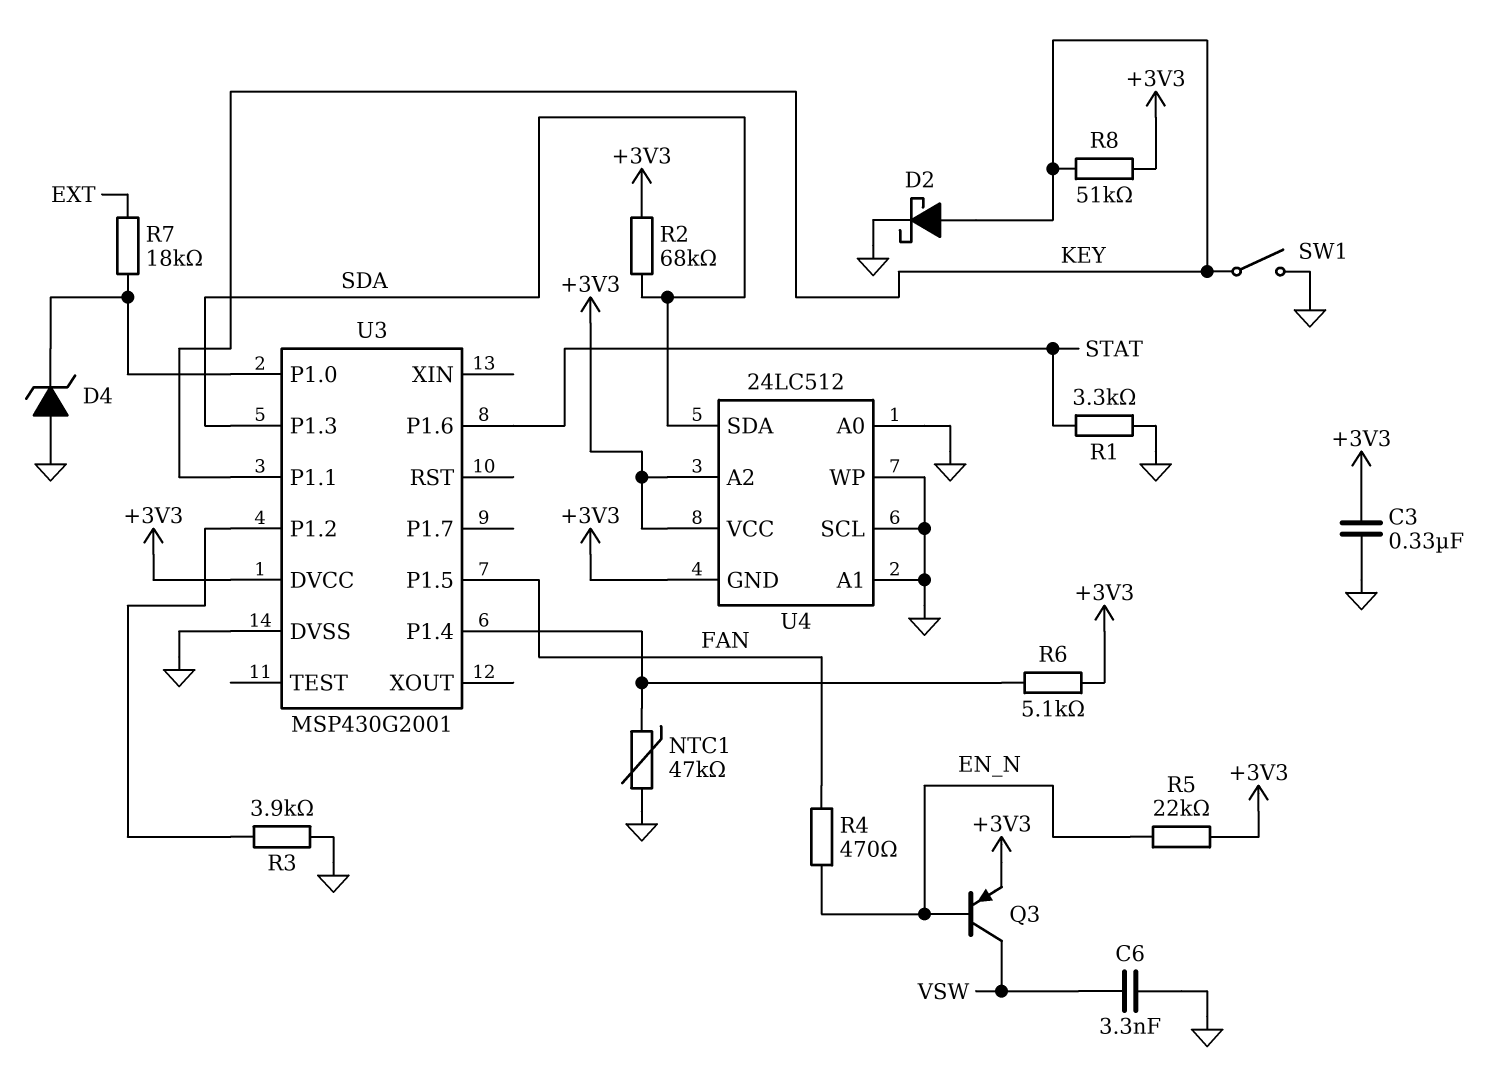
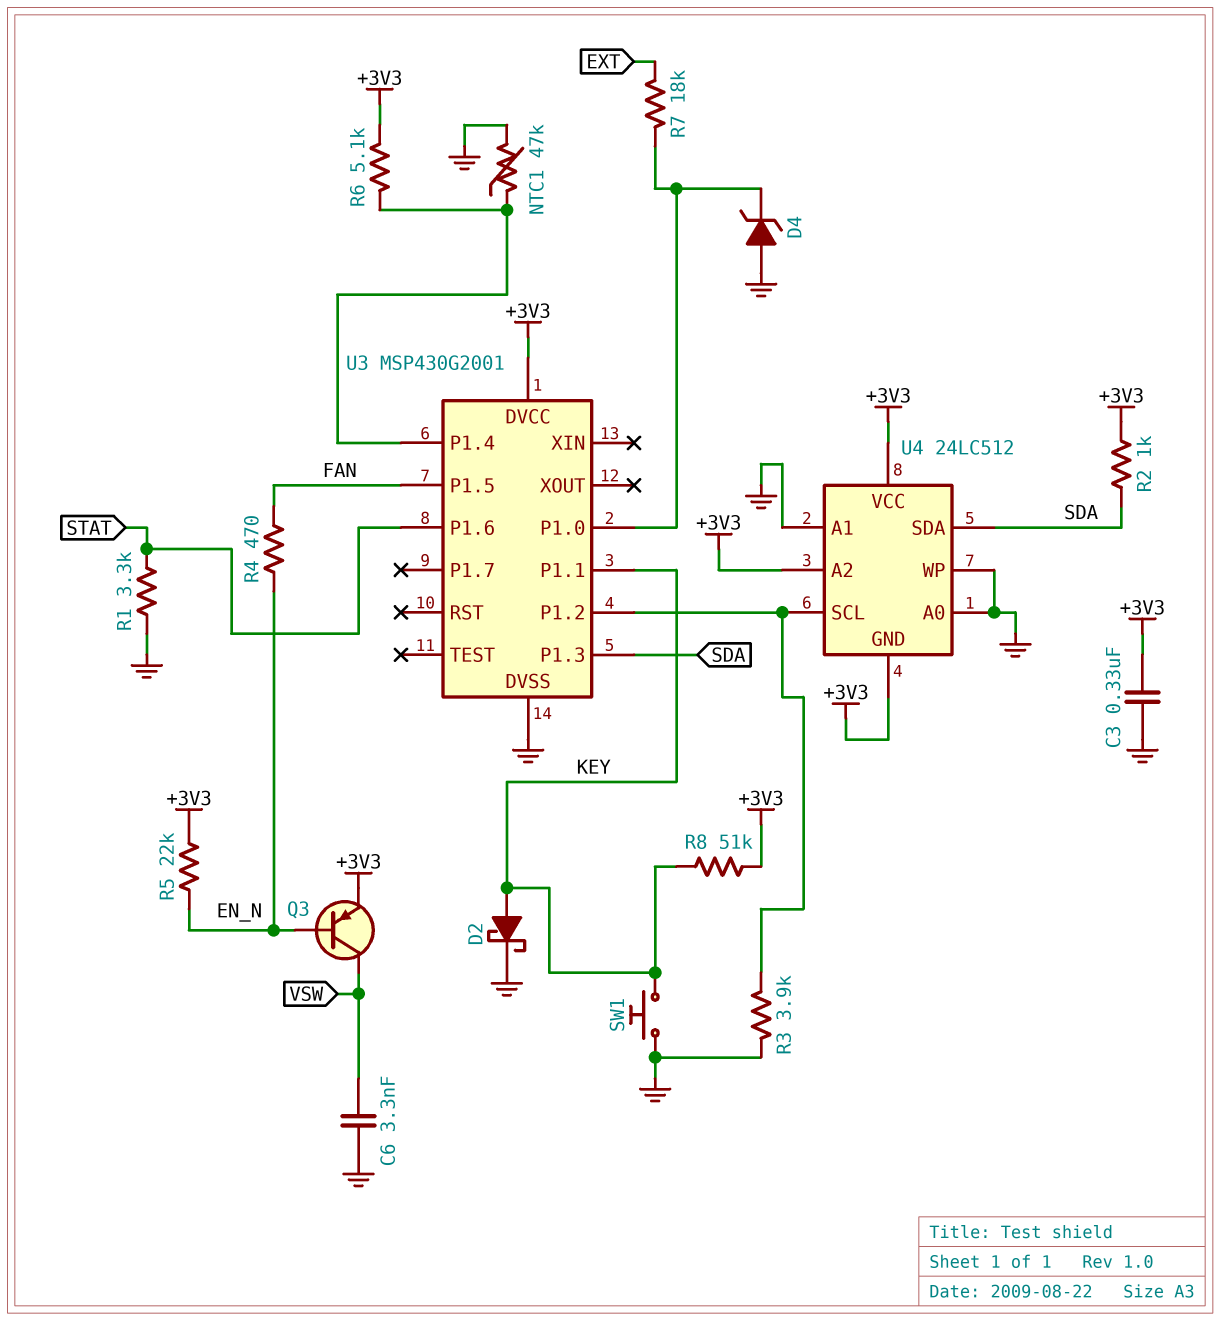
R2: 68k (+3V3, SDA) -> 1k (+3V3, SDA)
SW1: switch (GND, KEY) -> button (GND, KEY)
U4 pin SCL: GND -> U3/P1.2

